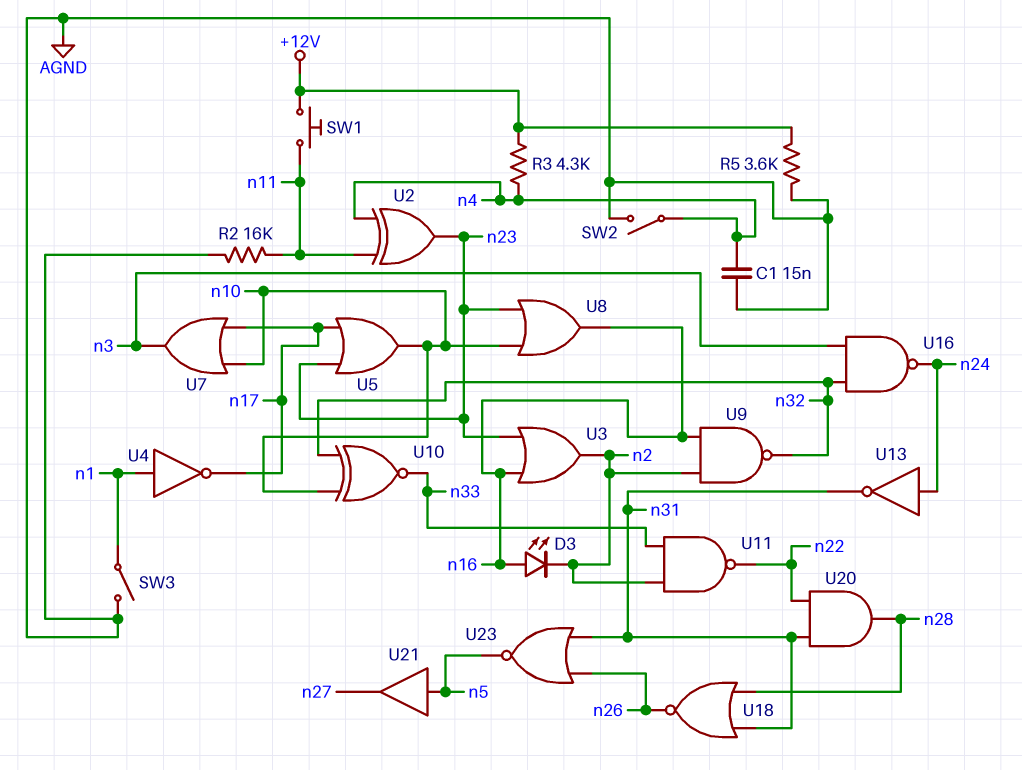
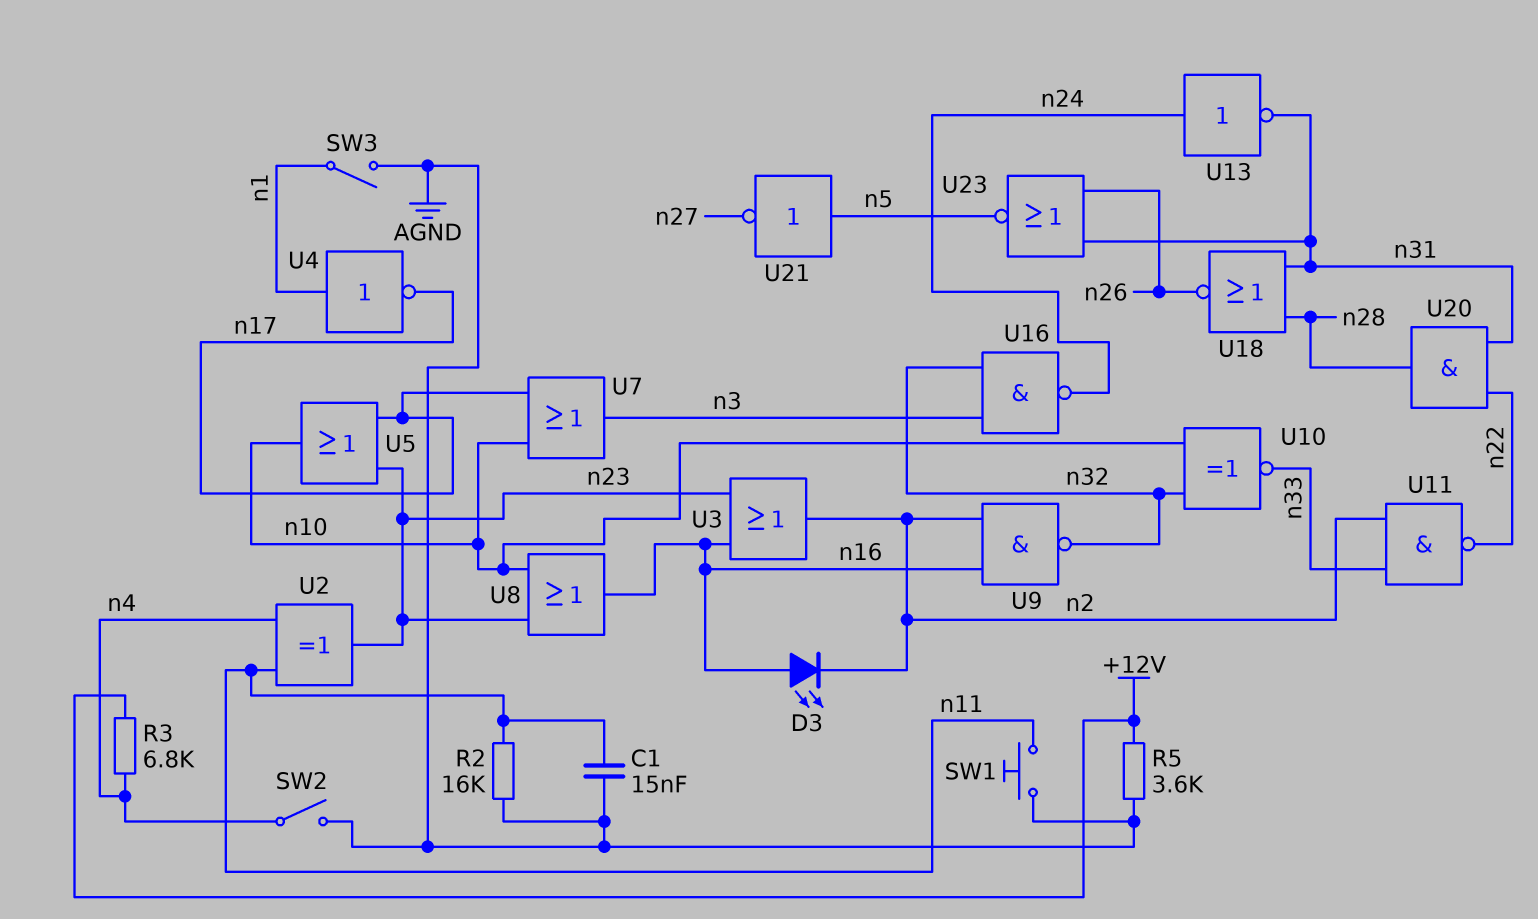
C1: 15nF (AGND, n4) -> 15nF (AGND, n11)
R3: 4.3k (+12V, n4) -> 6.8k (+12V, n4)
SW1: button (+12V, n11) -> button (AGND, n11)
U21: buffer (in n5, out n27) -> NOT (in n5, out n27)

